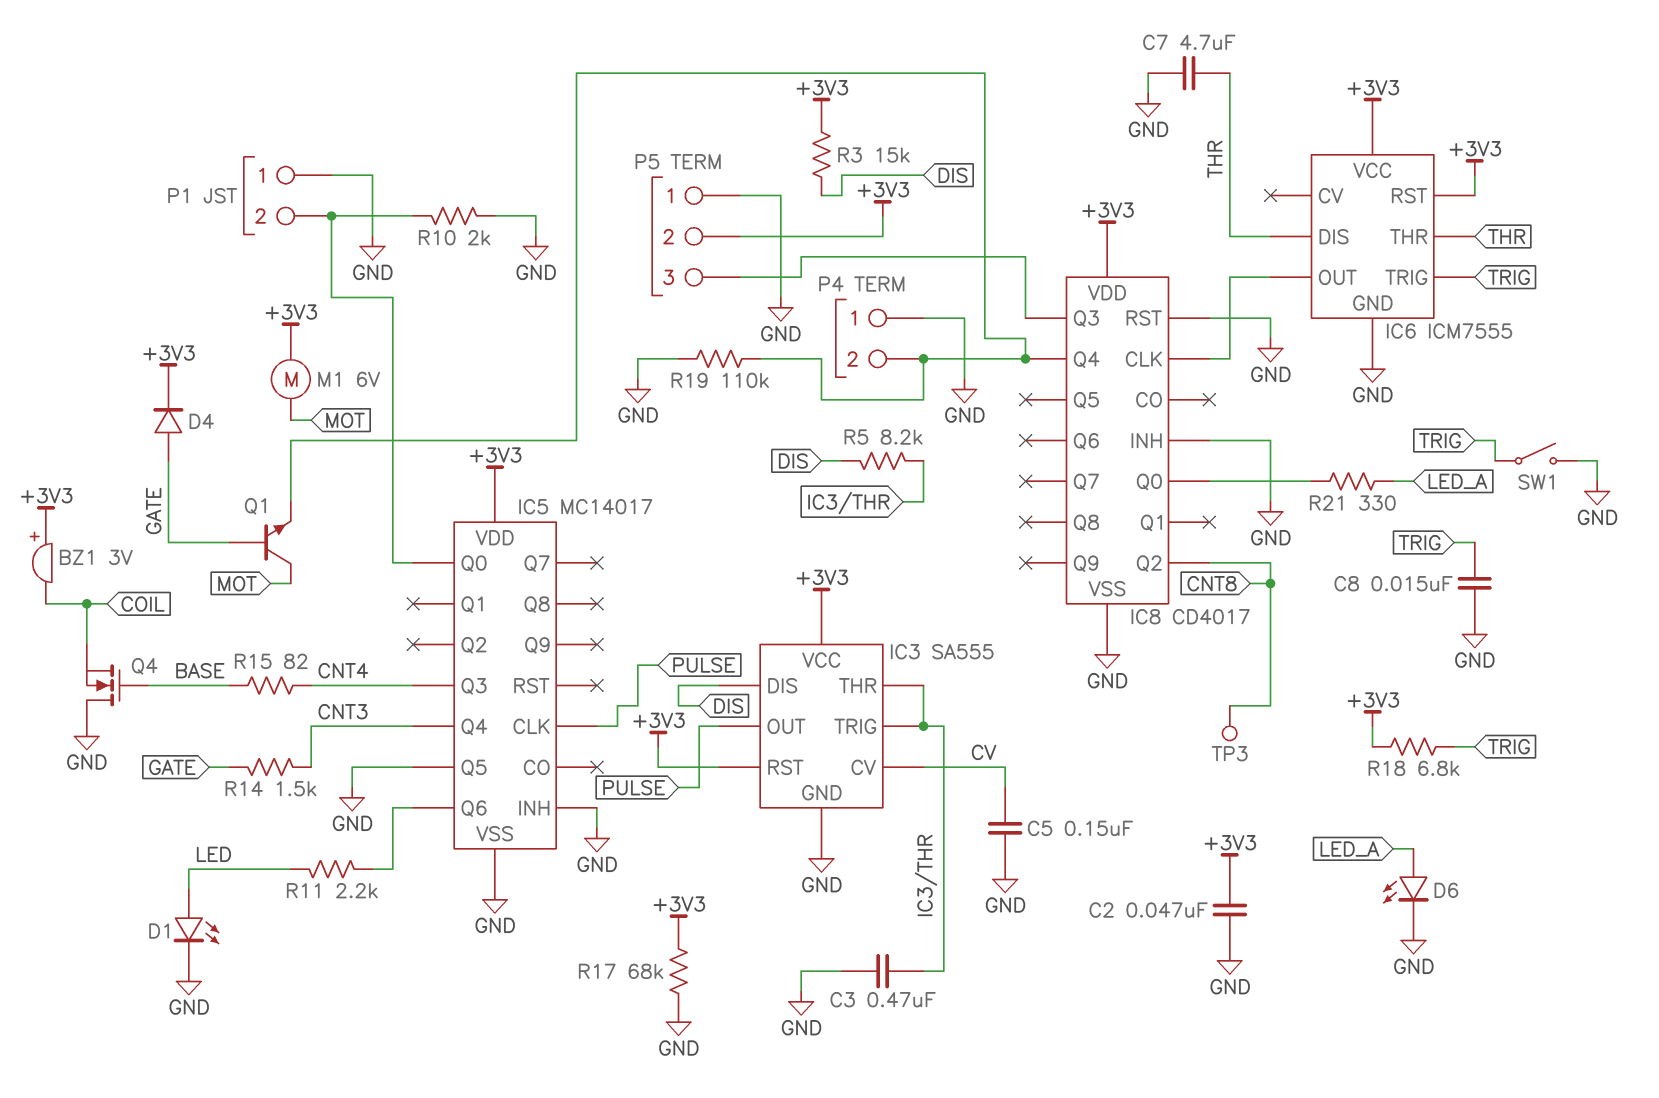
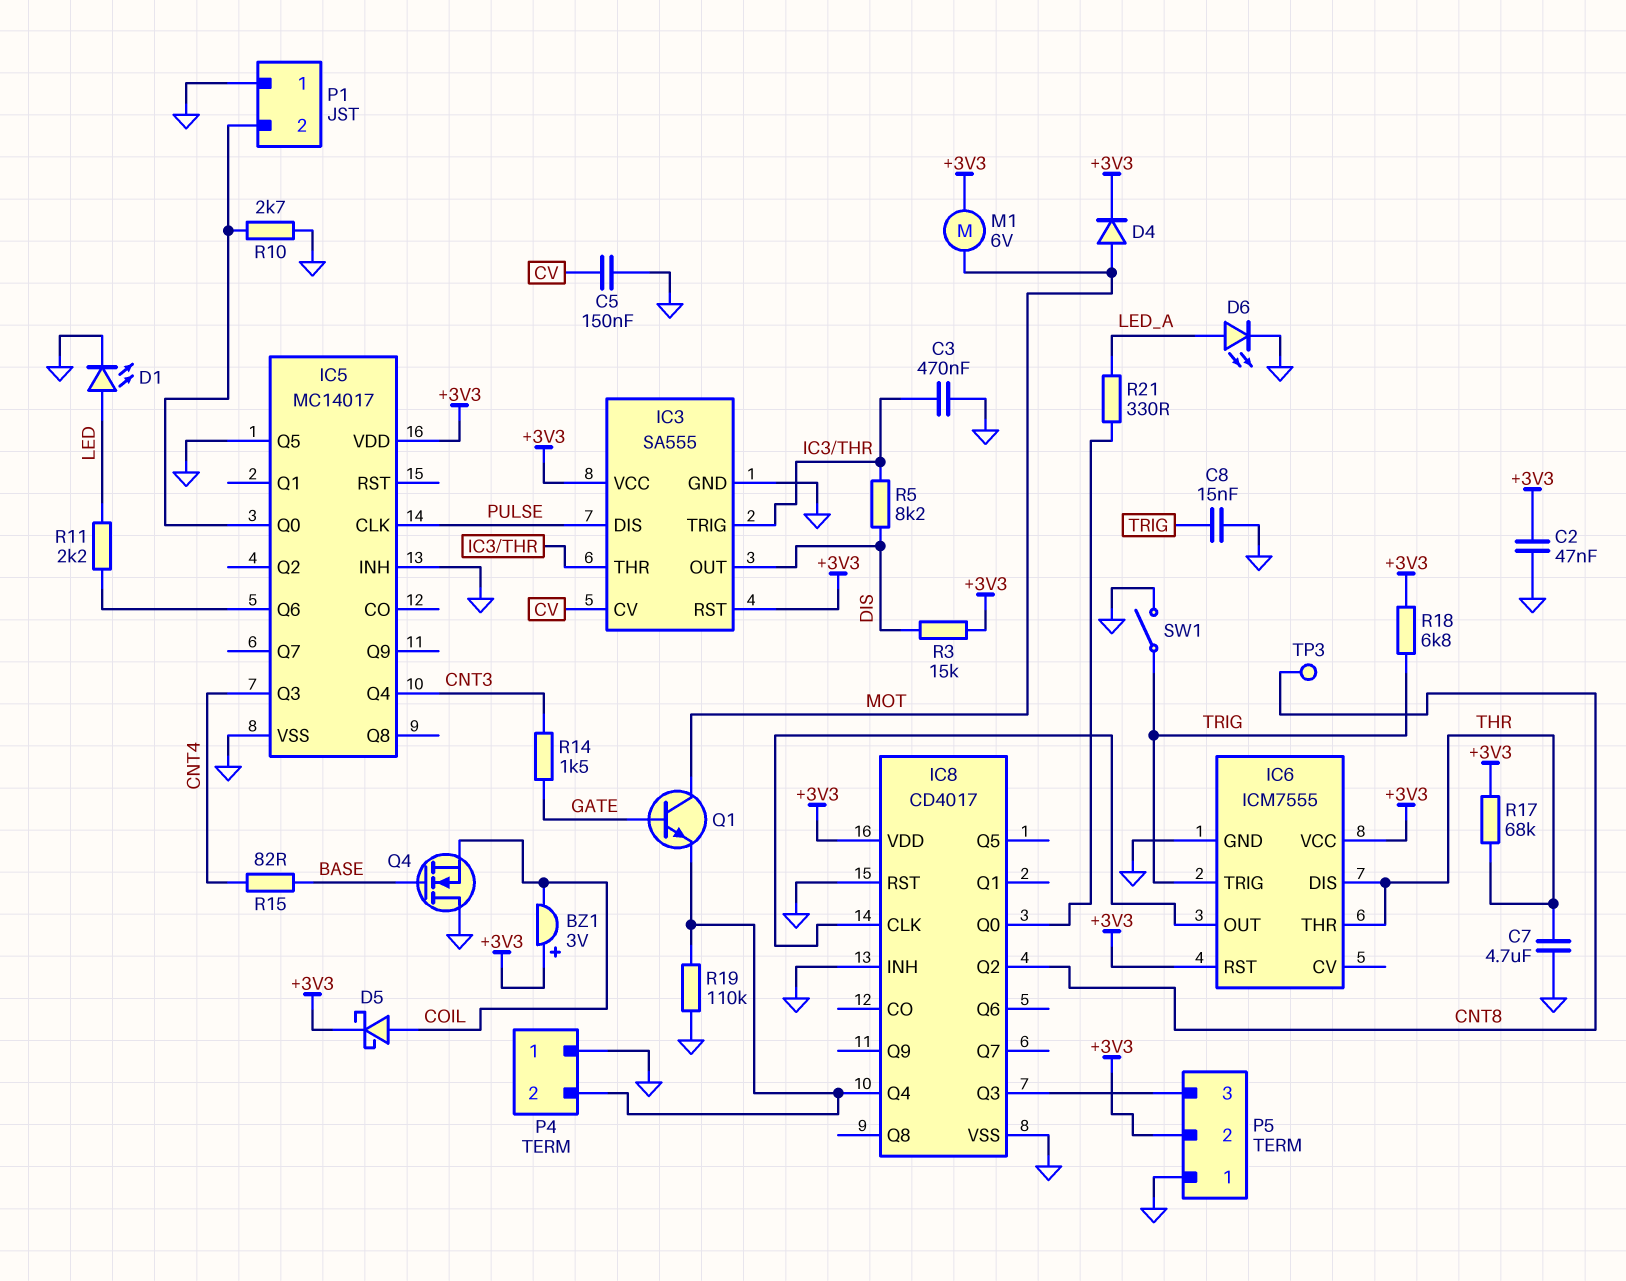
D4: diode (A GATE, K +3V3) -> diode (A MOT, K +3V3)
D5: none -> schottky (A COIL, K +3V3)
IC3 pin DIS: DIS -> PULSE
IC3 pin OUT: PULSE -> DIS
R10: 2k (GND, IC5/Q0) -> 2.7k (GND, IC5/Q0)
R17: 68k (+3V3, GND) -> 68k (+3V3, THR)

